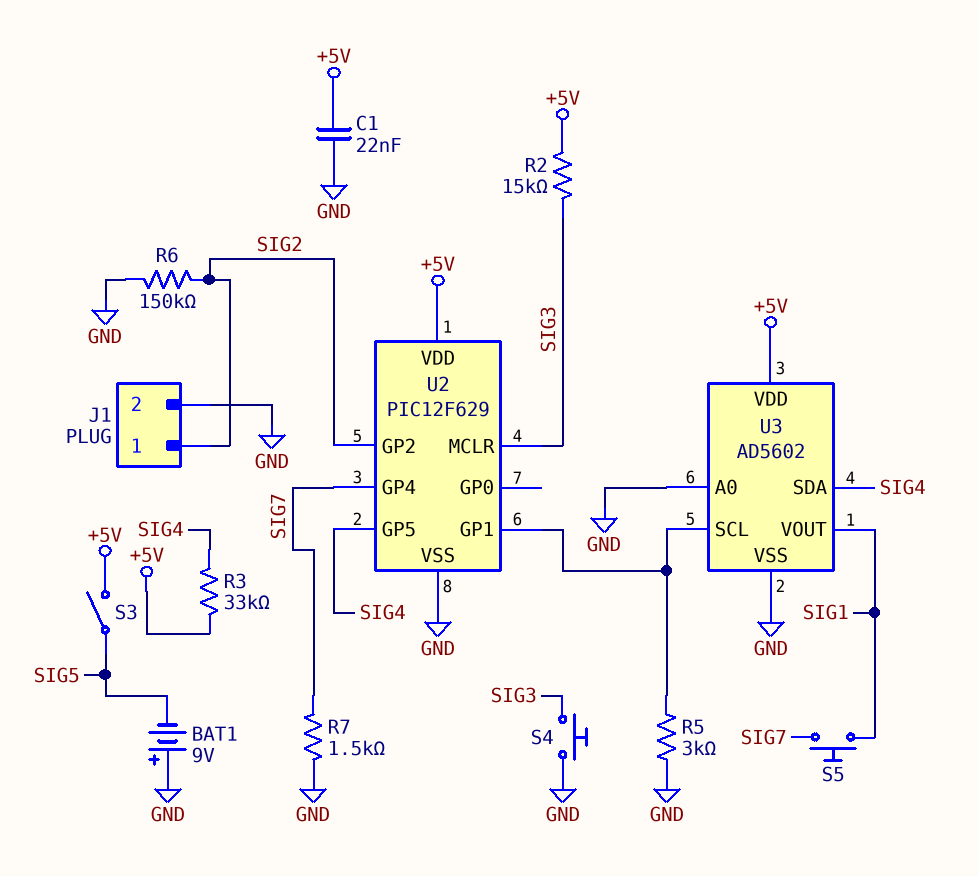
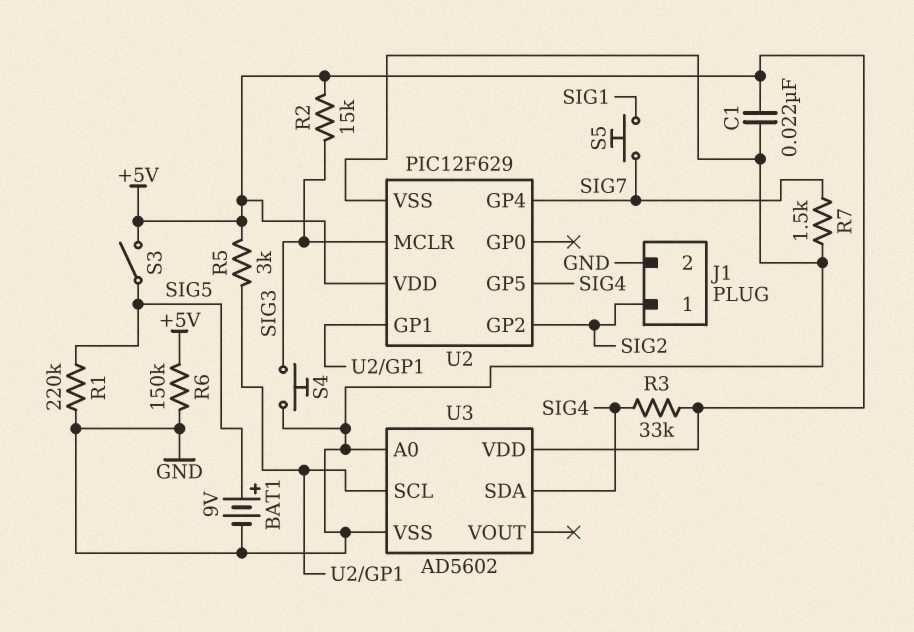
BAT1: 9V (plus GND, minus SIG5) -> 9V (plus SIG5, minus GND)
R1: none -> 220k (GND, SIG5)
R5: 3k (GND, U2/GP1) -> 3k (+5V, U2/GP1)
R6: 150k (GND, SIG2) -> 150k (+5V, GND)
U3 pin VOUT: SIG1 -> none

